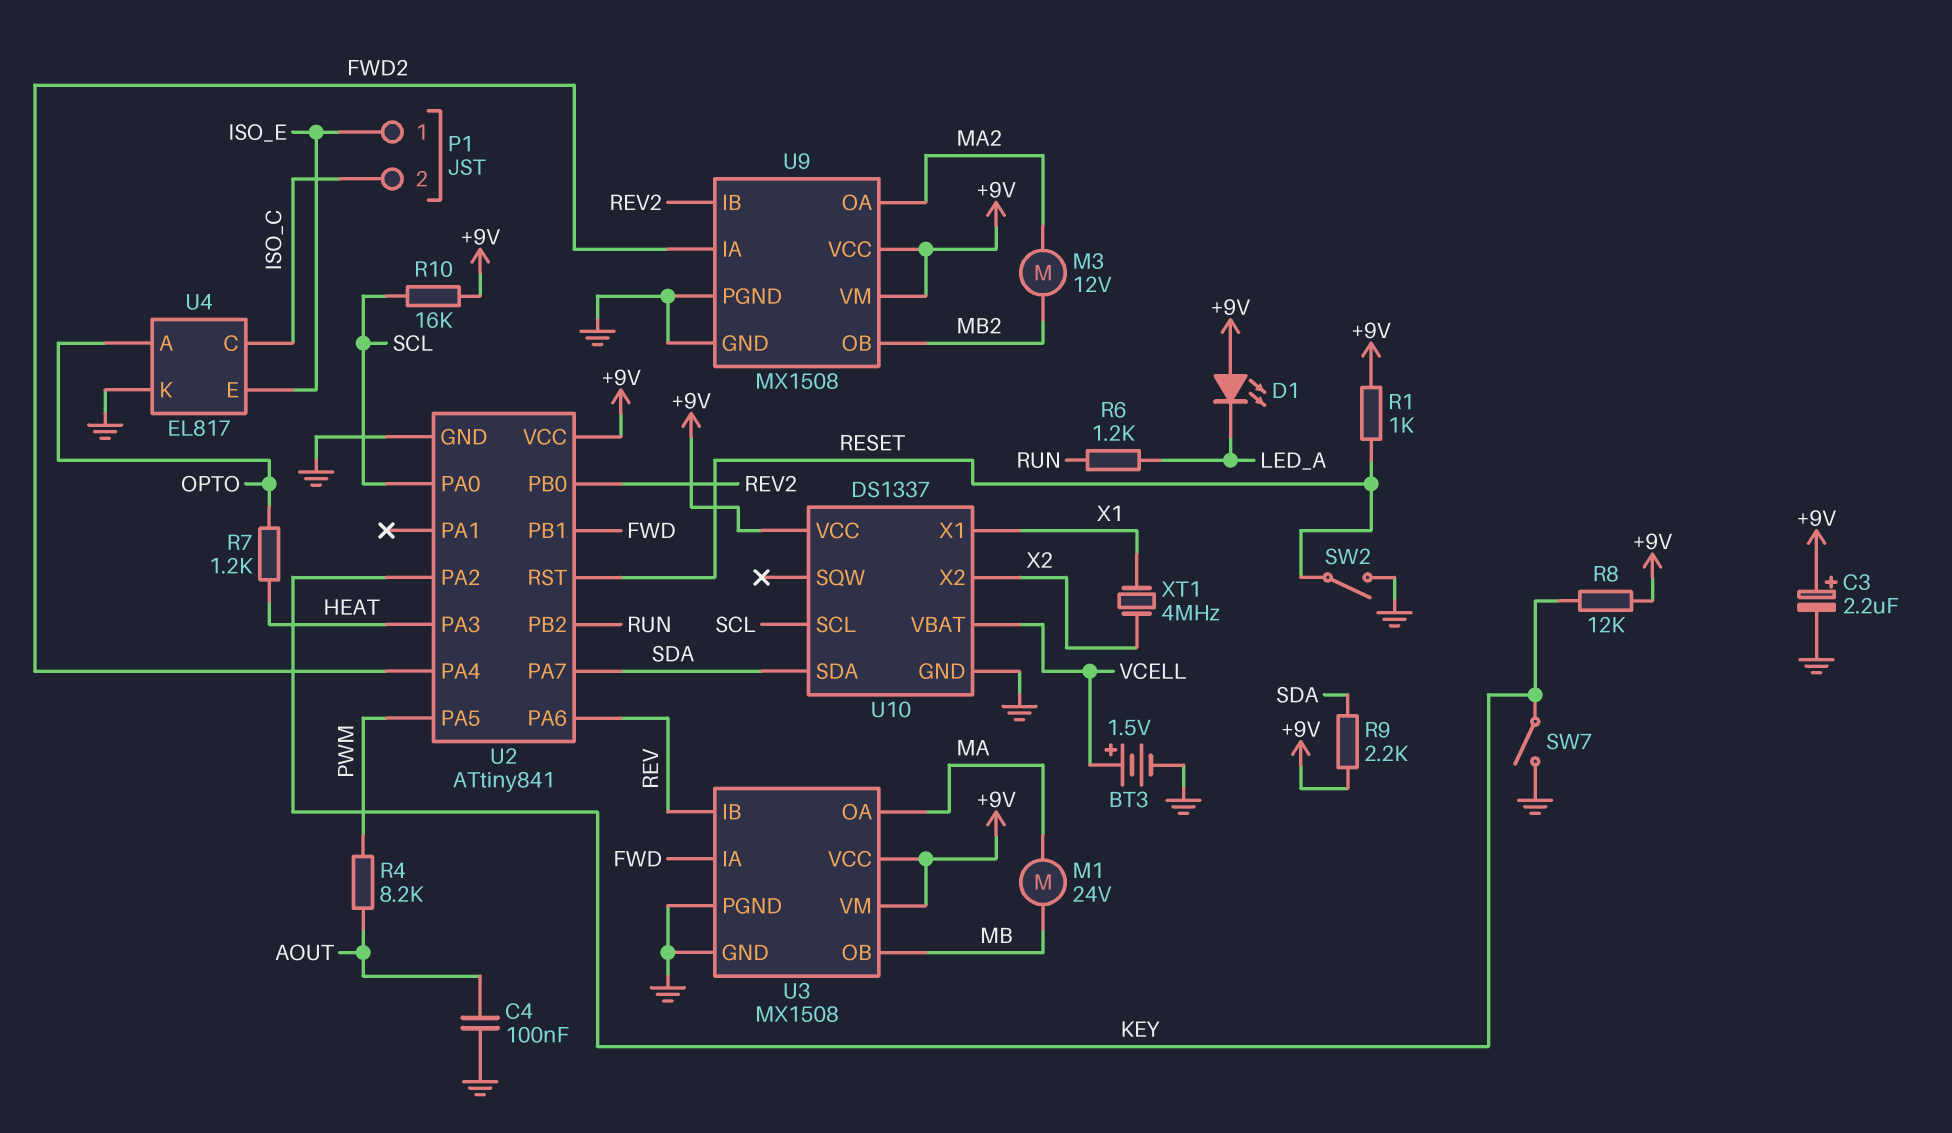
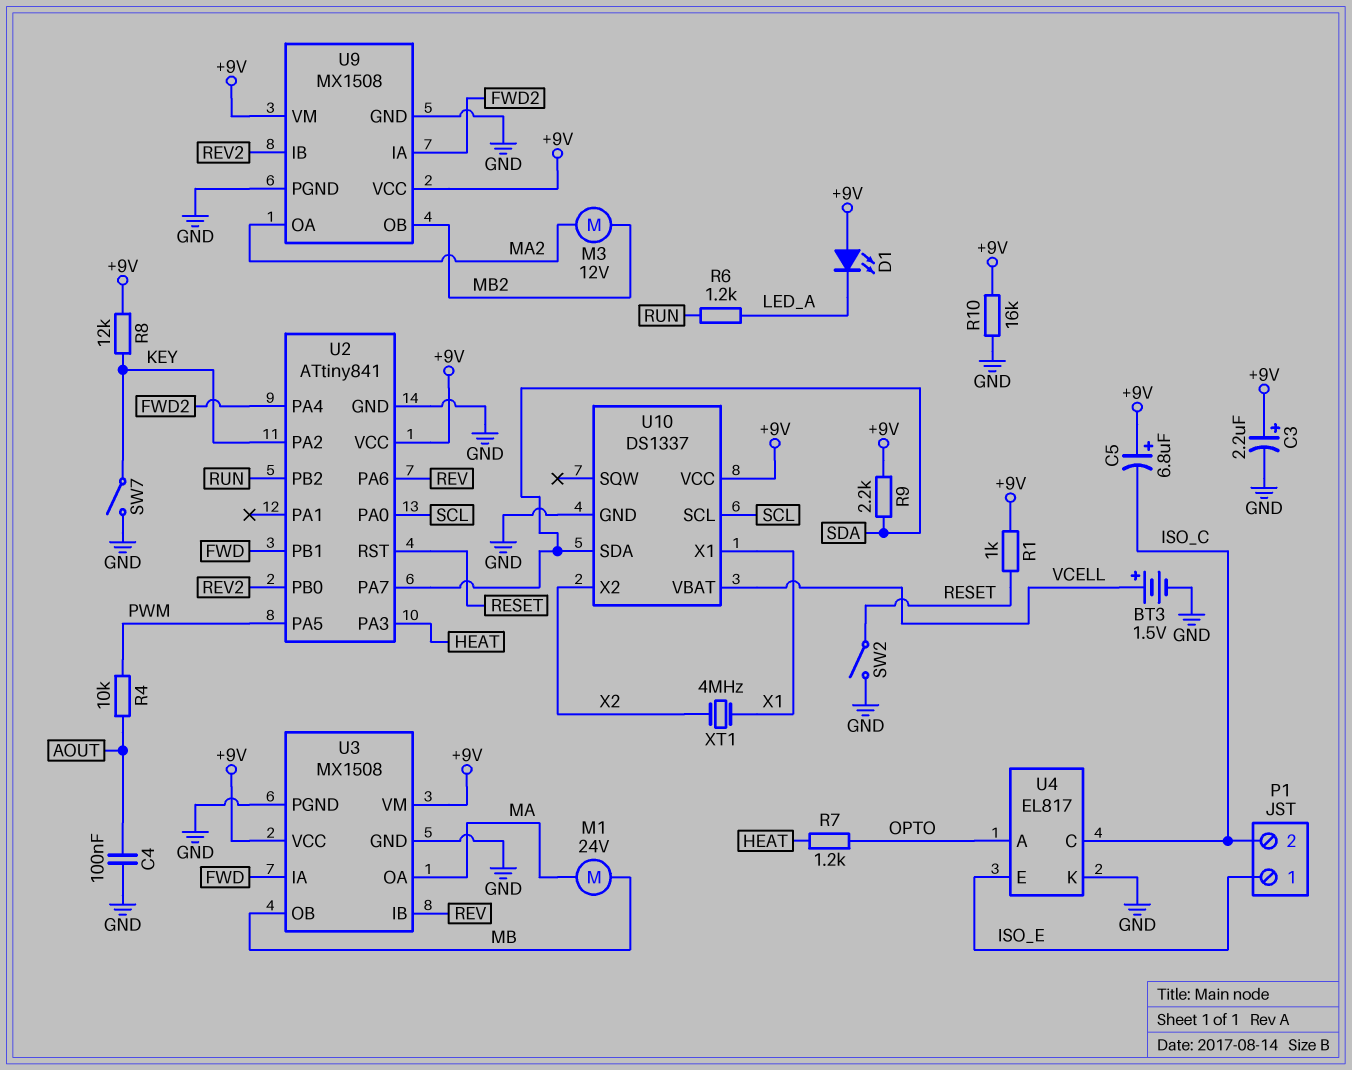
C5: none -> 6.8uF (plus +9V, minus ISO_C)
R4: 8.2k (AOUT, PWM) -> 10k (AOUT, PWM)
R10: 16k (+9V, SCL) -> 16k (+9V, GND)

